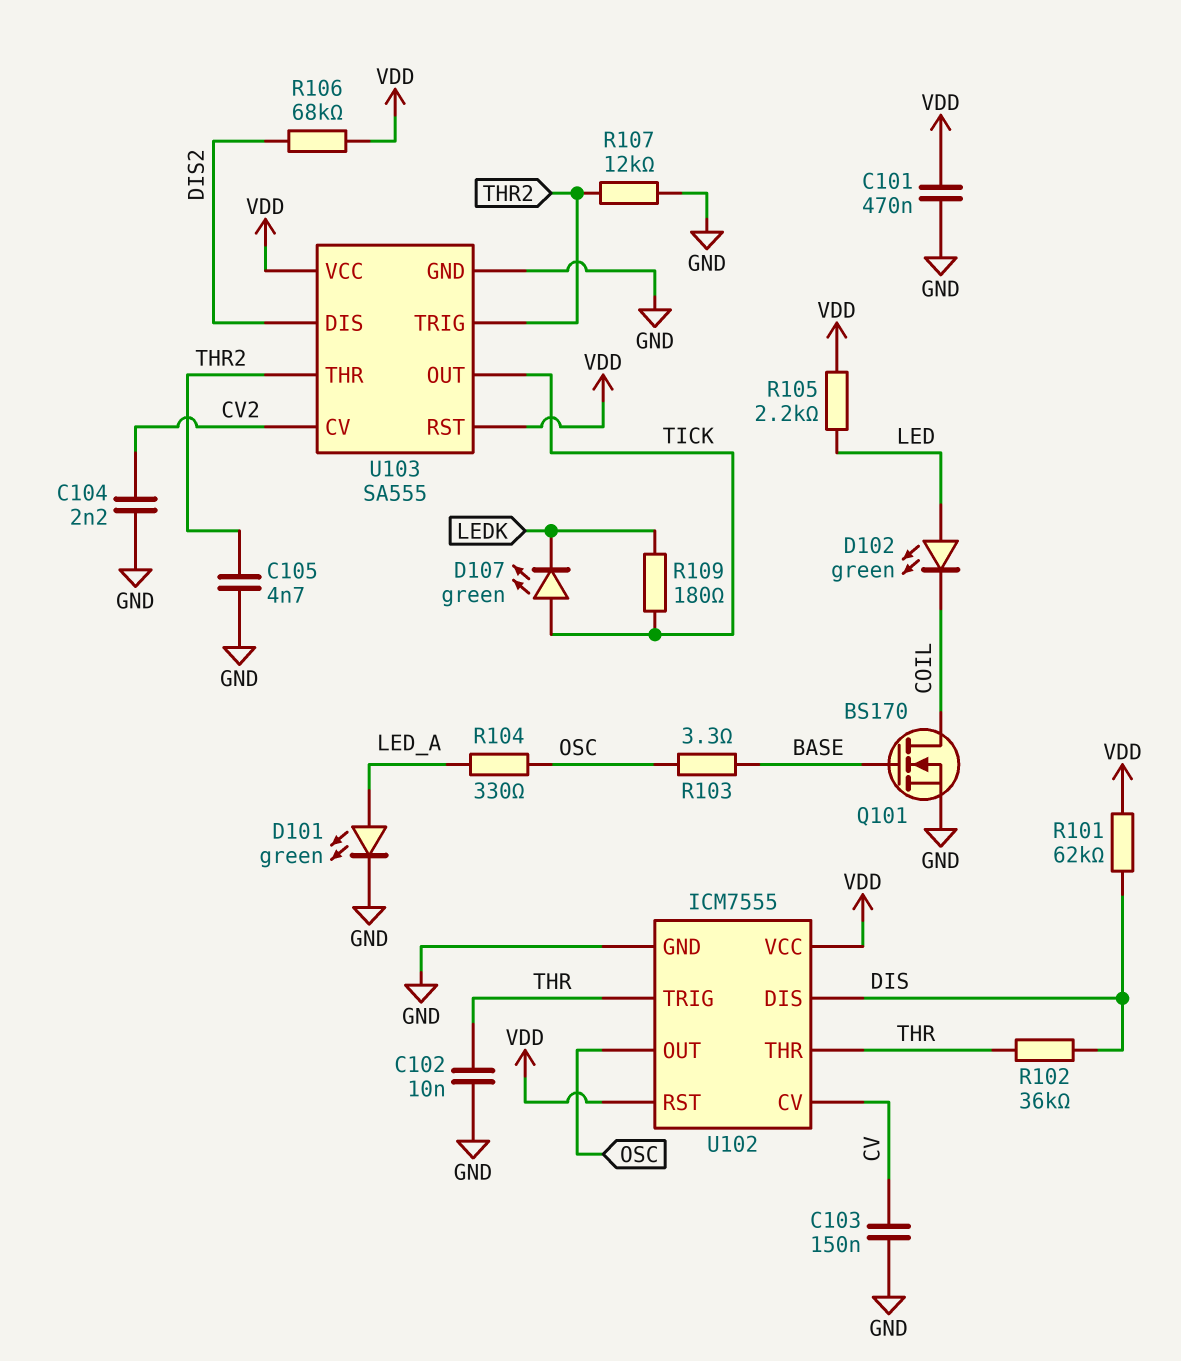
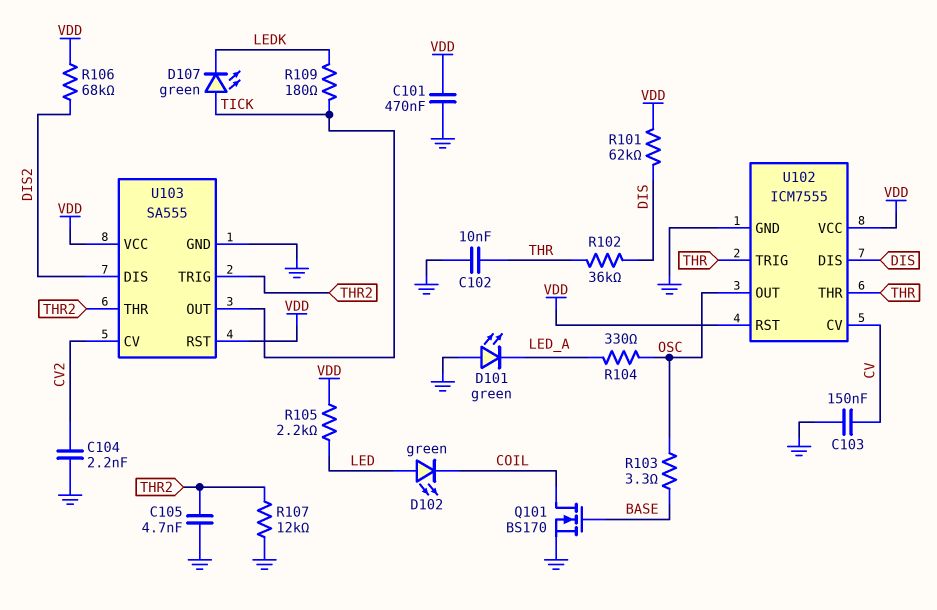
D101: LED green (A LED_A, K GND) -> LED green (A GND, K LED_A)

